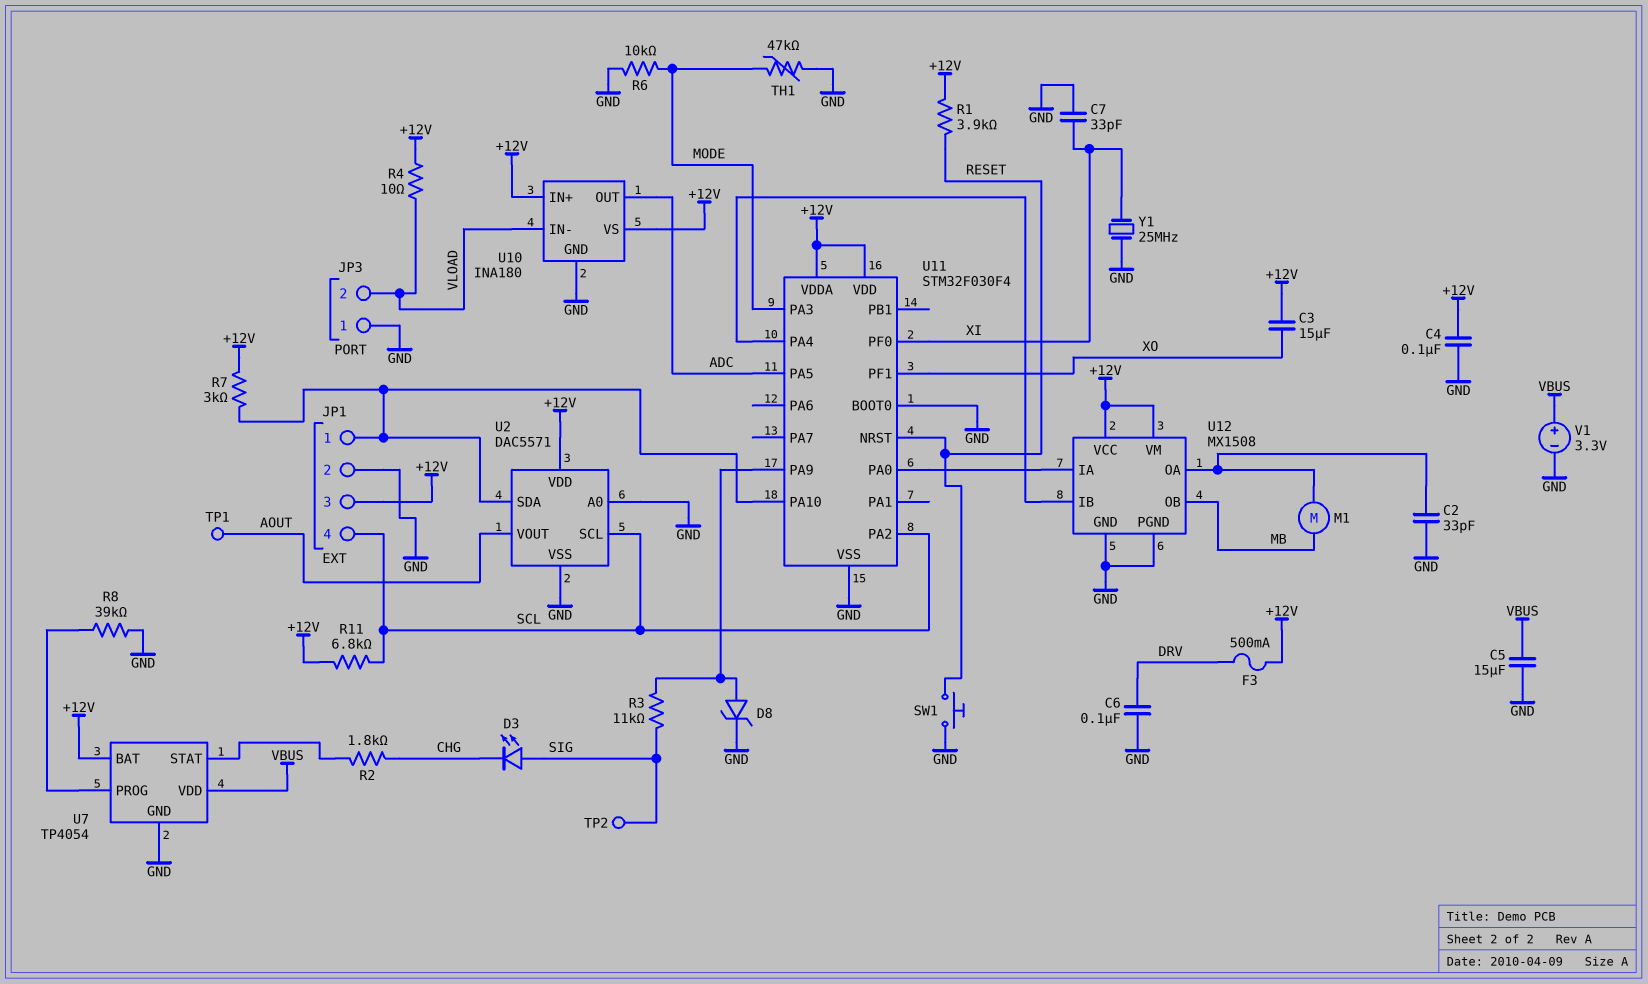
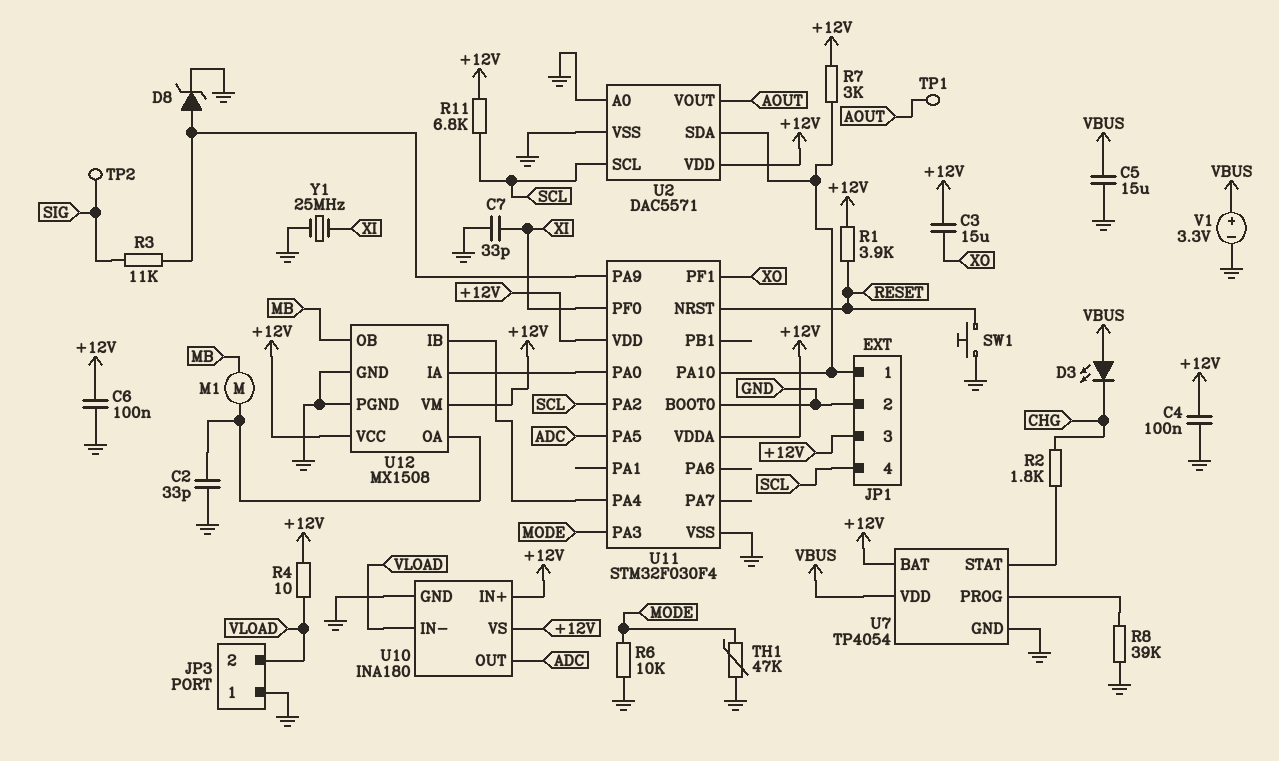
C6: 100nF (DRV, GND) -> 100nF (+12V, GND)
D3: LED (A SIG, K CHG) -> LED (A VBUS, K CHG)
F3: 500mA (+12V, DRV) -> none

